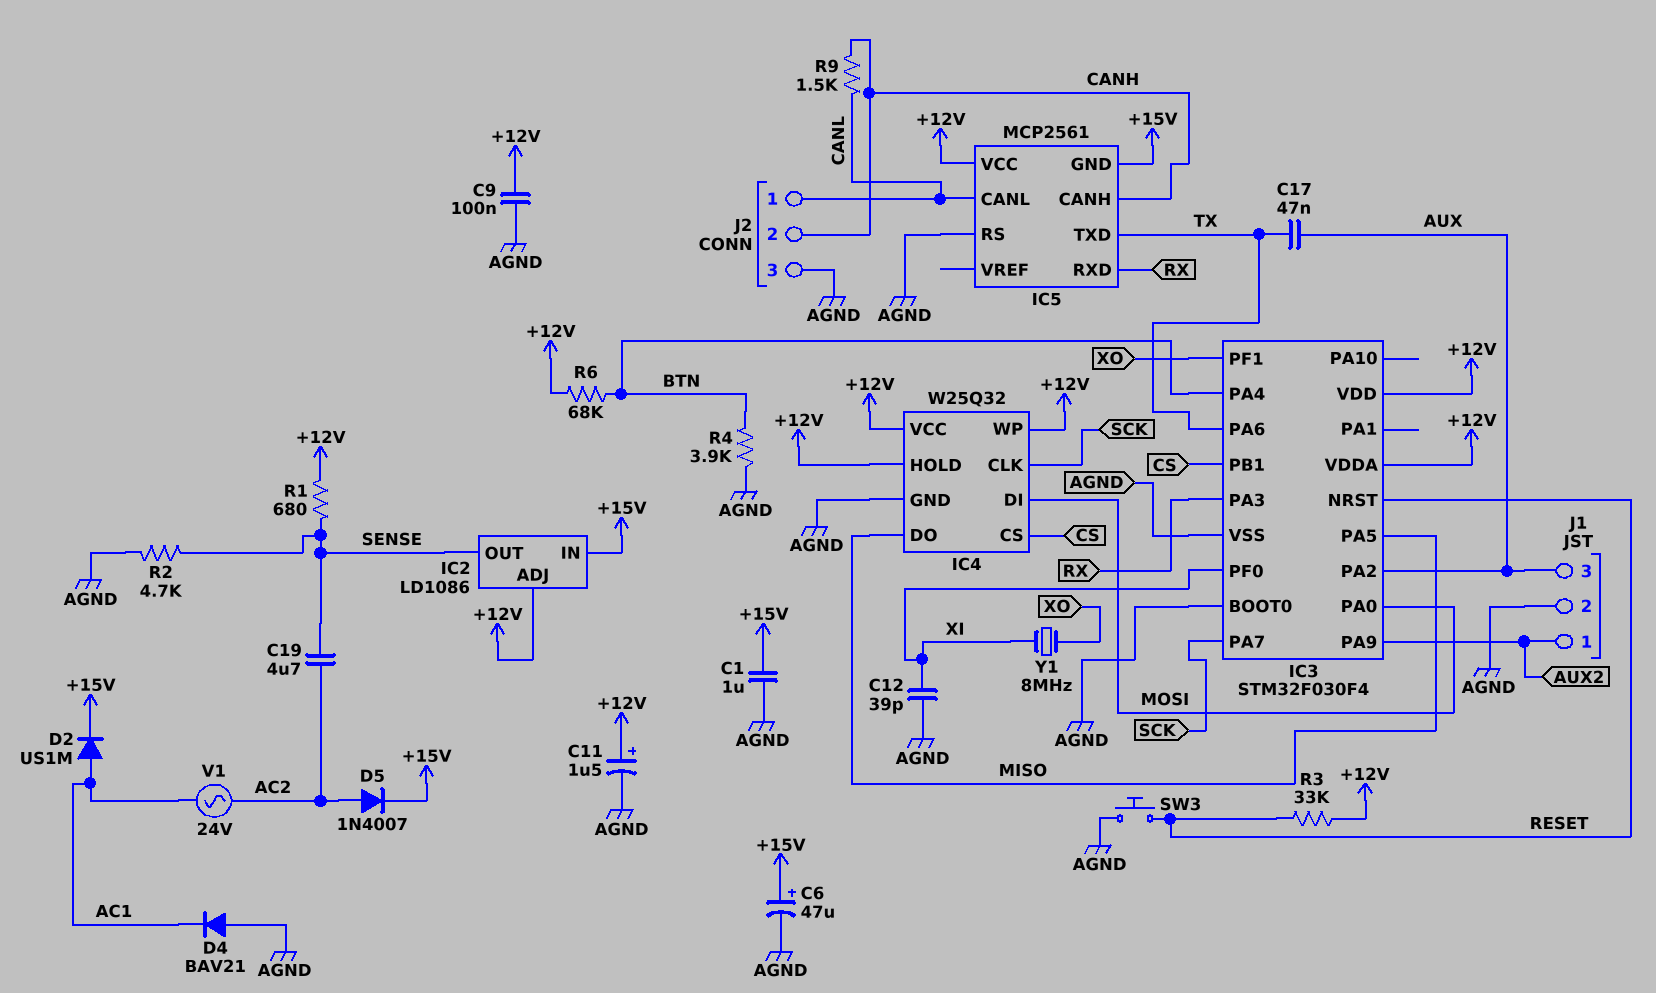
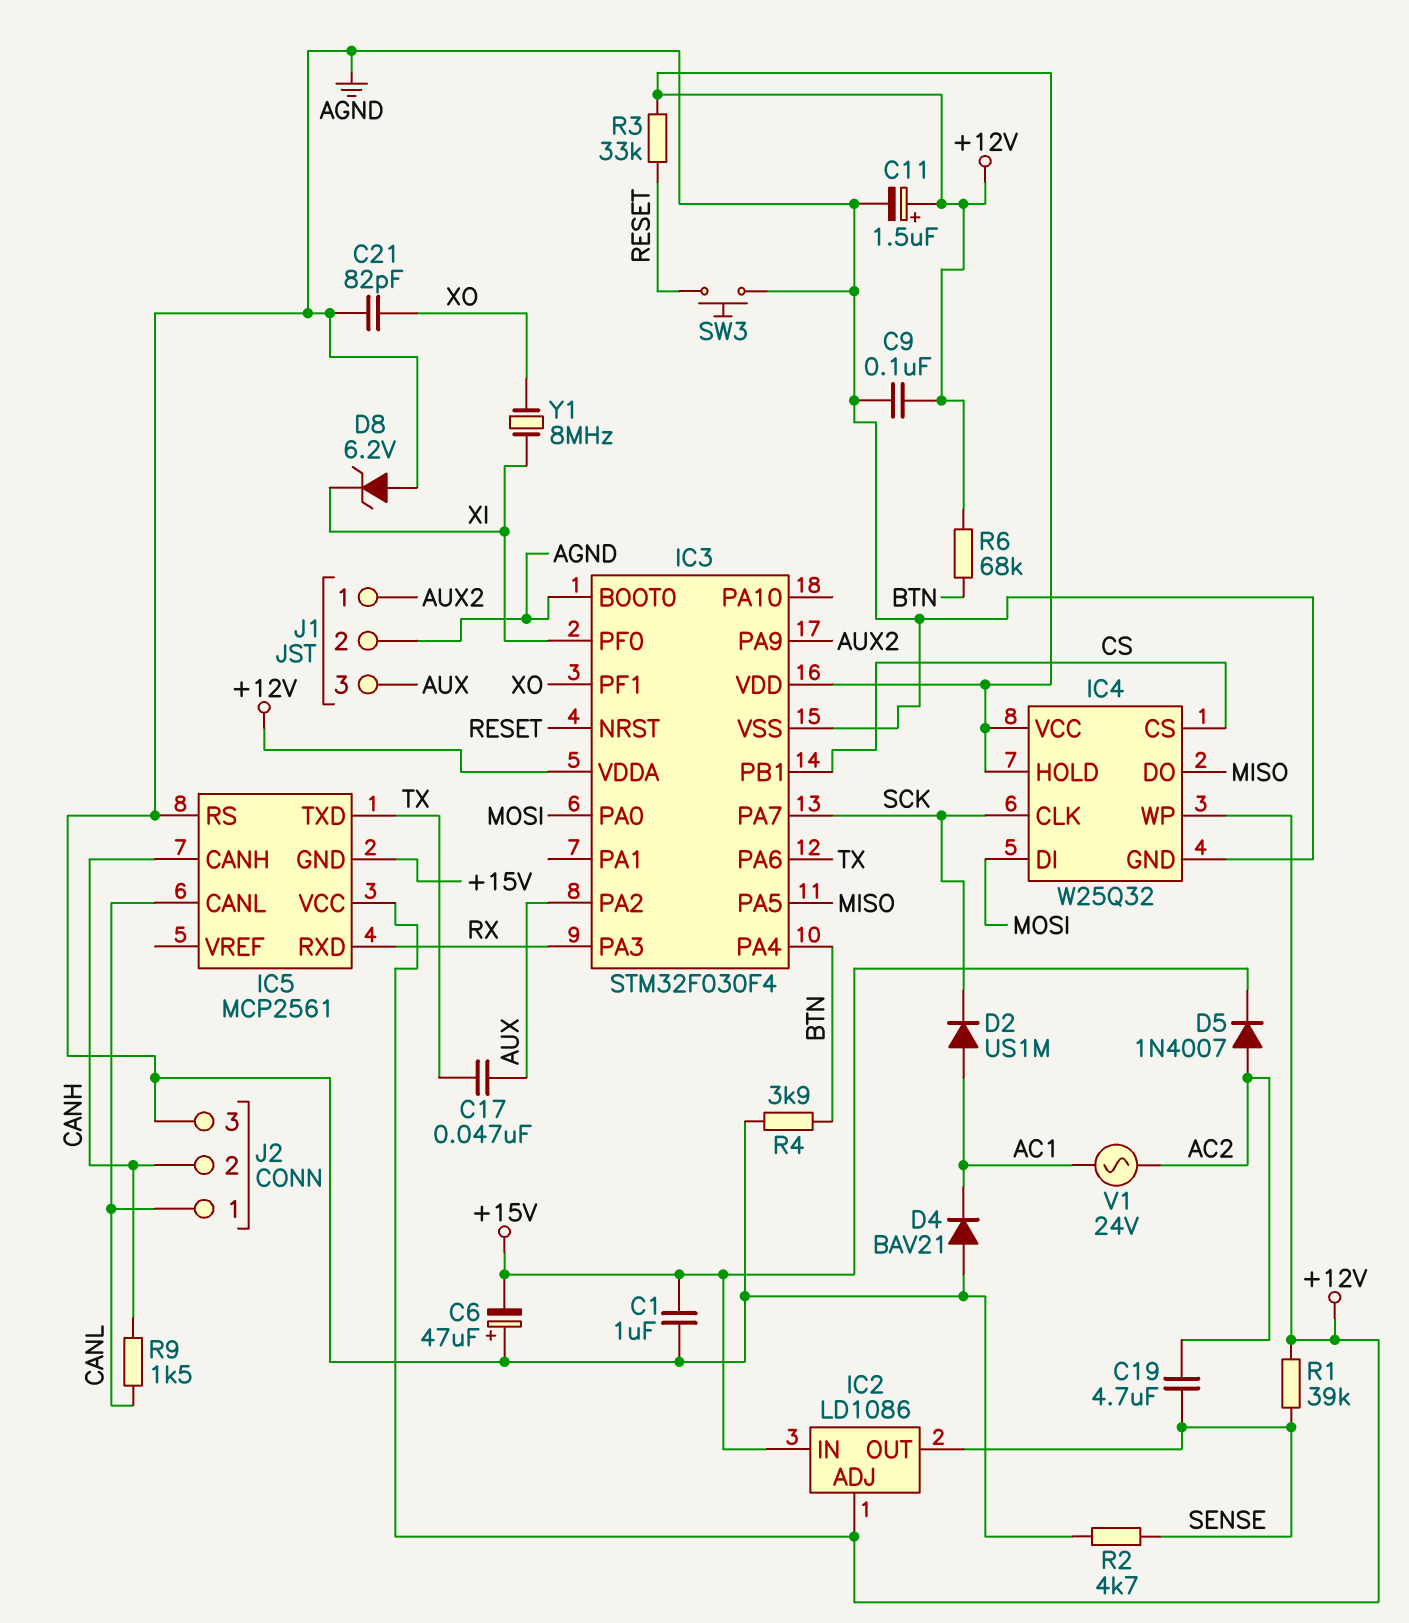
C6: 47uF (plus +15V, minus AGND) -> 47uF (plus AGND, minus +15V)
C12: 39pF (AGND, XI) -> none
C21: none -> 82pF (AGND, XO)
D2: diode US1M (A AC1, K +15V) -> diode US1M (A AC1, K SCK)
D8: none -> zener 6.2V (A AGND, K XI)
R1: 680 (+12V, SENSE) -> 39k (+12V, SENSE)

